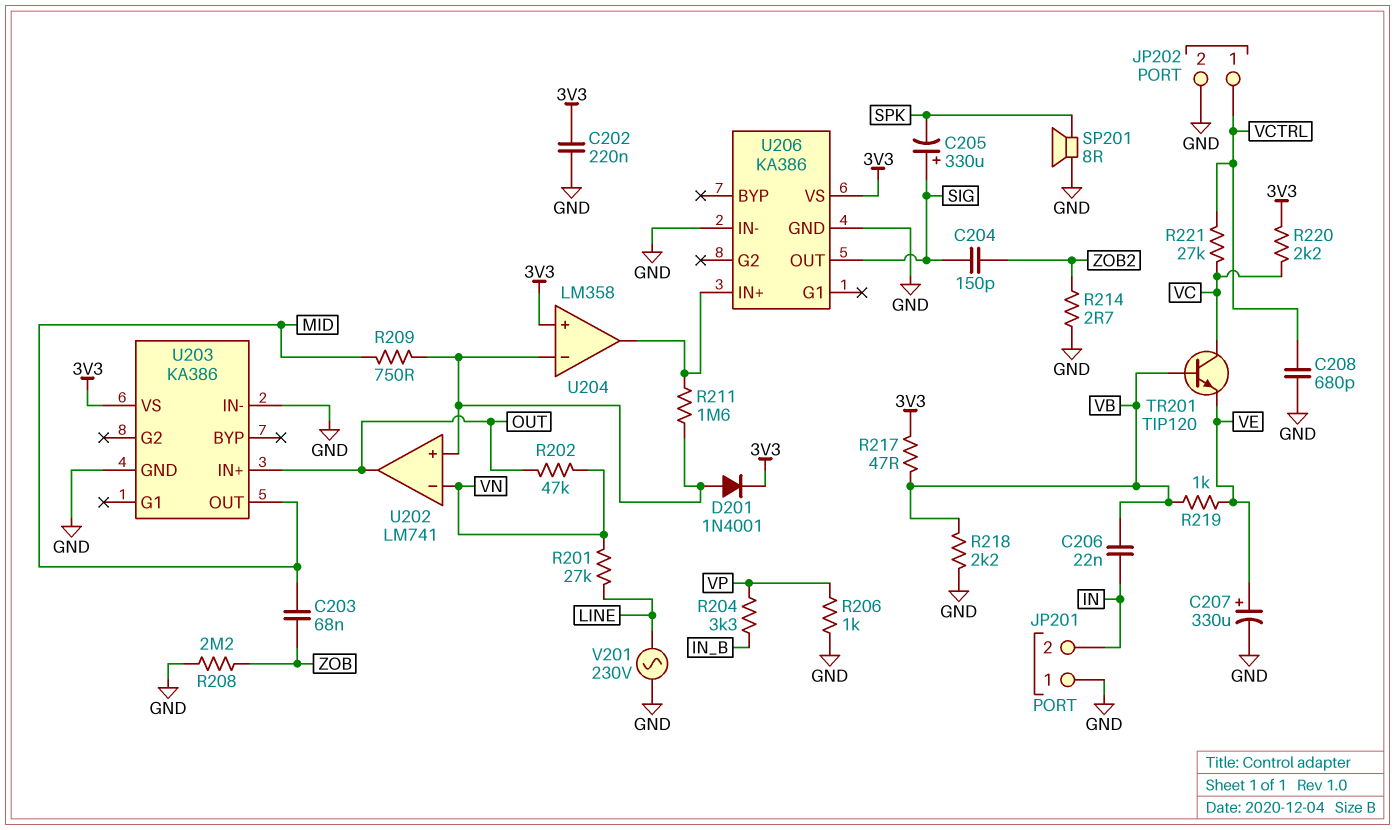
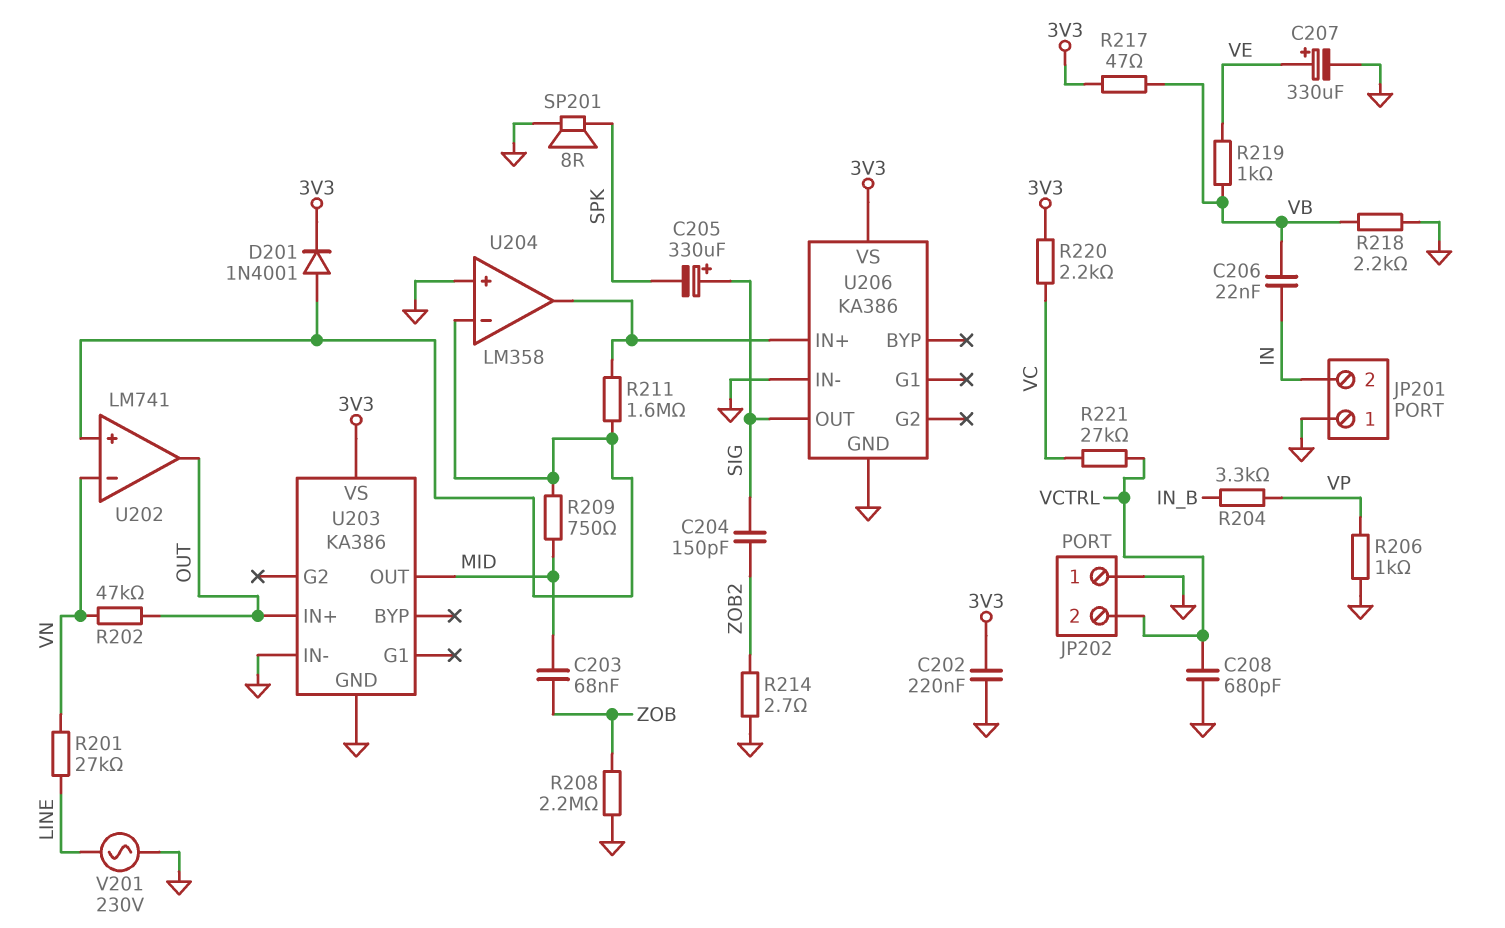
JP202 pin 1: VCTRL -> GND
JP202 pin 2: GND -> VCTRL
TR201: NPN TIP120 (B VB, C VC, E VE) -> none
U204 pin in+: 3V3 -> GND

